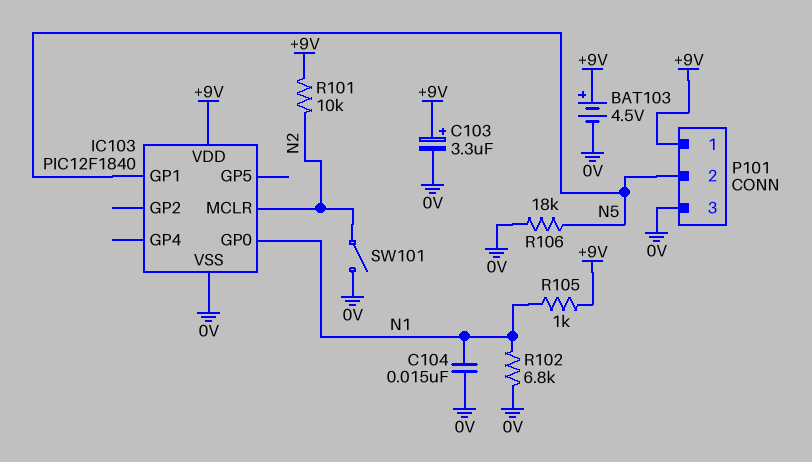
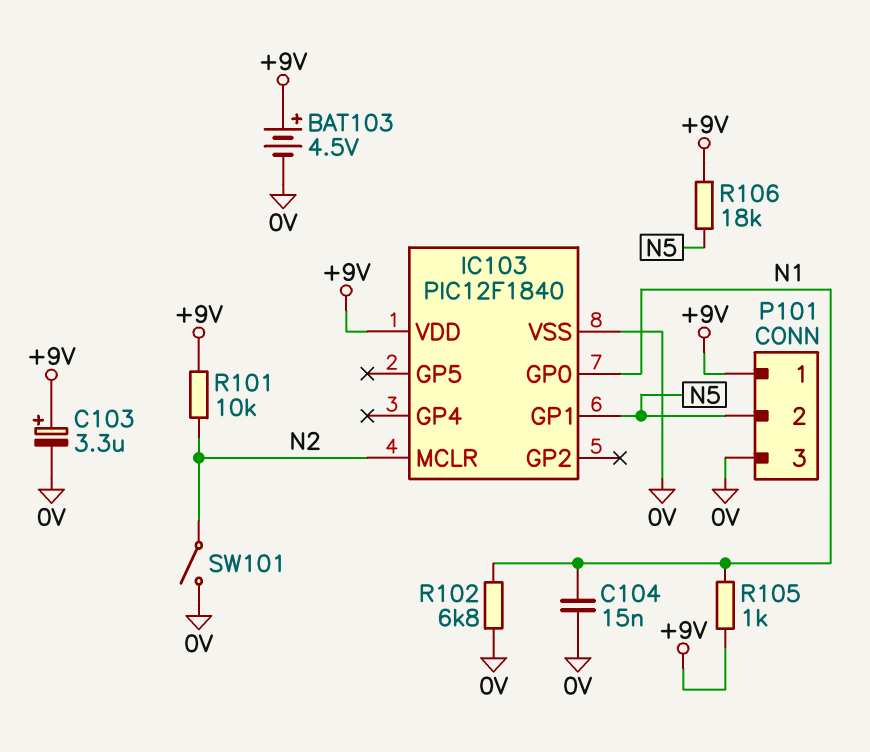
R106: 18k (0V, N5) -> 18k (+9V, N5)

